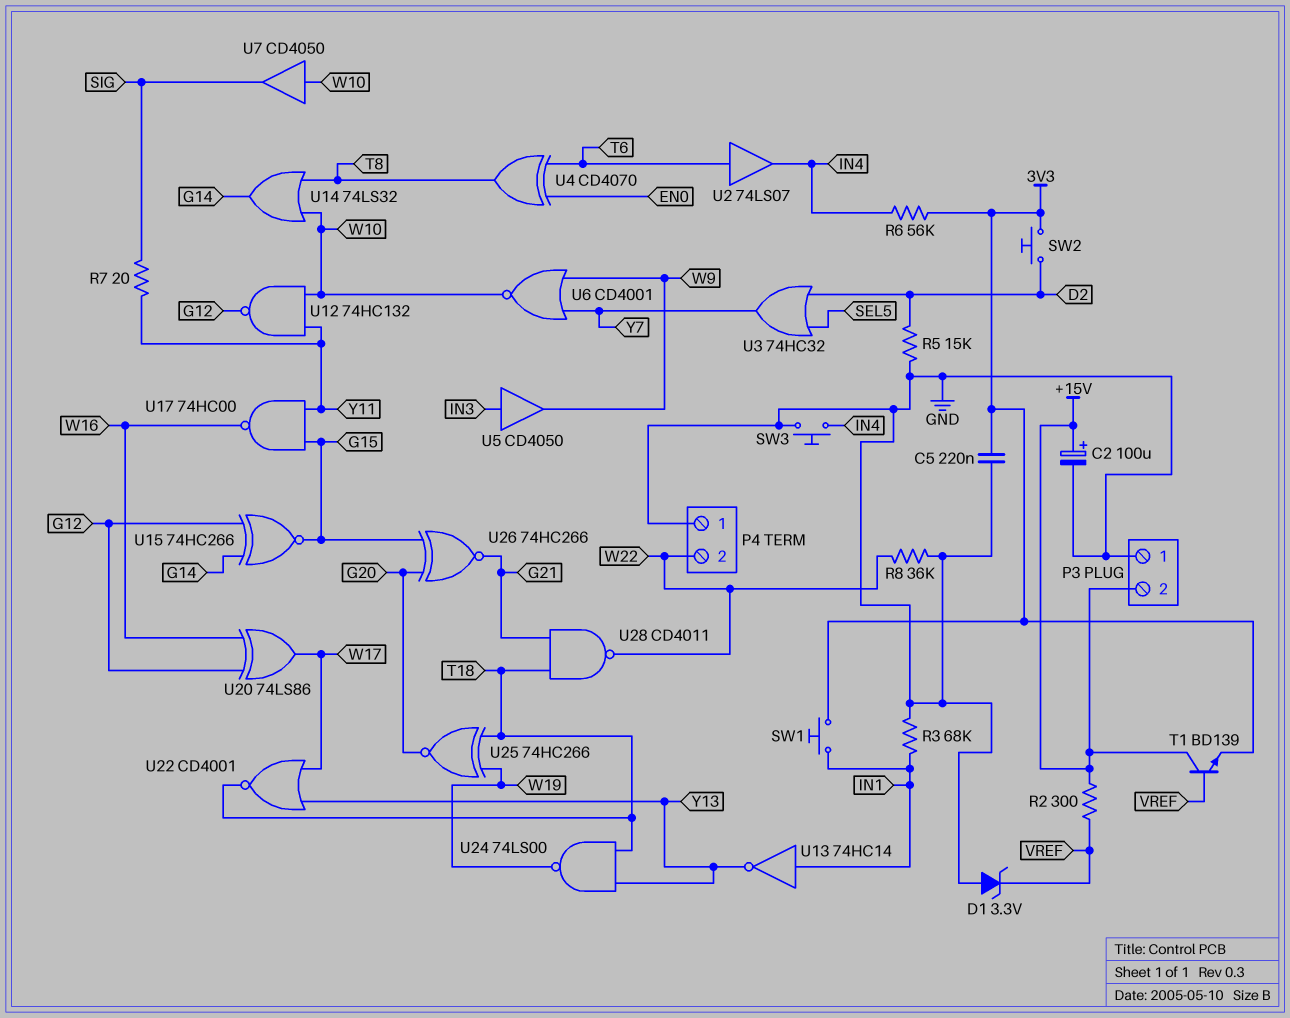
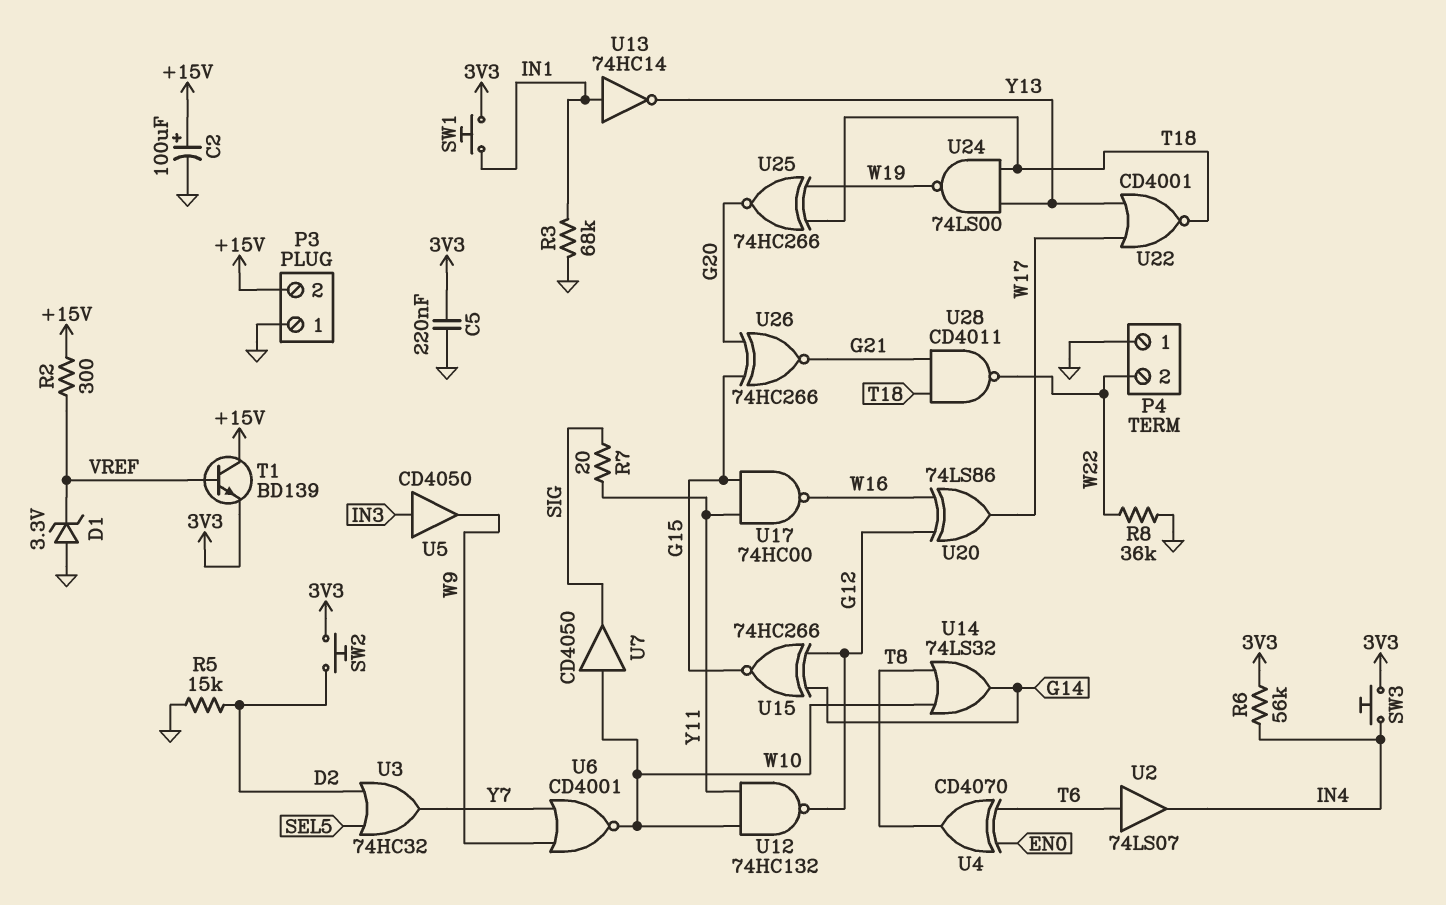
SW3: button (GND, IN4) -> button (3V3, IN4)

